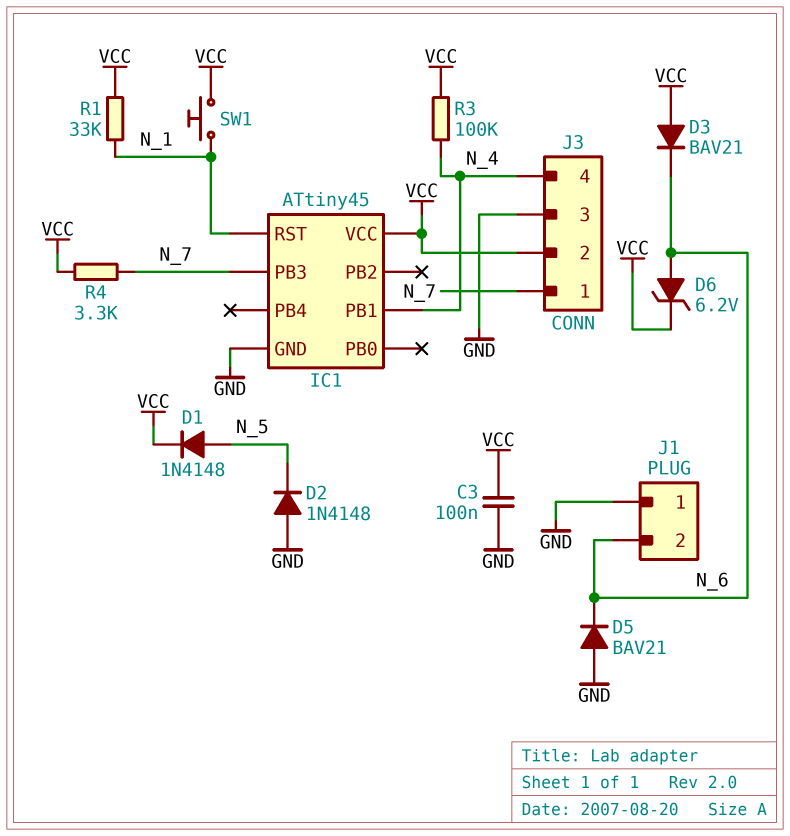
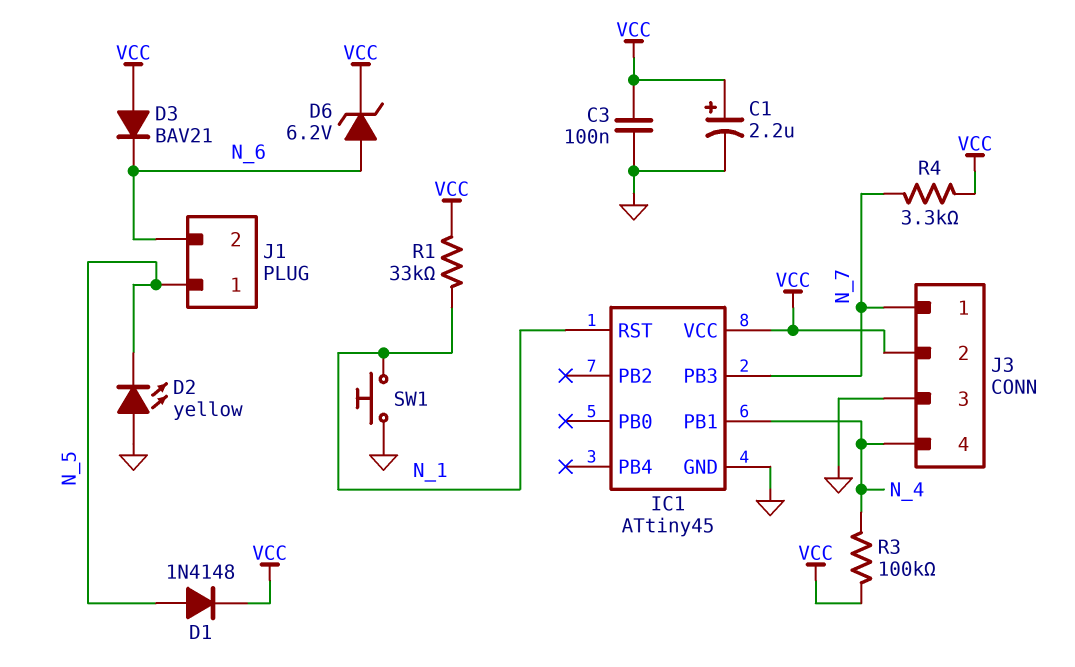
C1: none -> 2.2uF (plus VCC, minus GND)
D2: diode 1N4148 (A GND, K N_5) -> LED yellow (A GND, K N_5)
D5: diode BAV21 (A GND, K N_6) -> none
J1 pin 1: GND -> N_5
SW1: button (N_1, VCC) -> button (GND, N_1)

